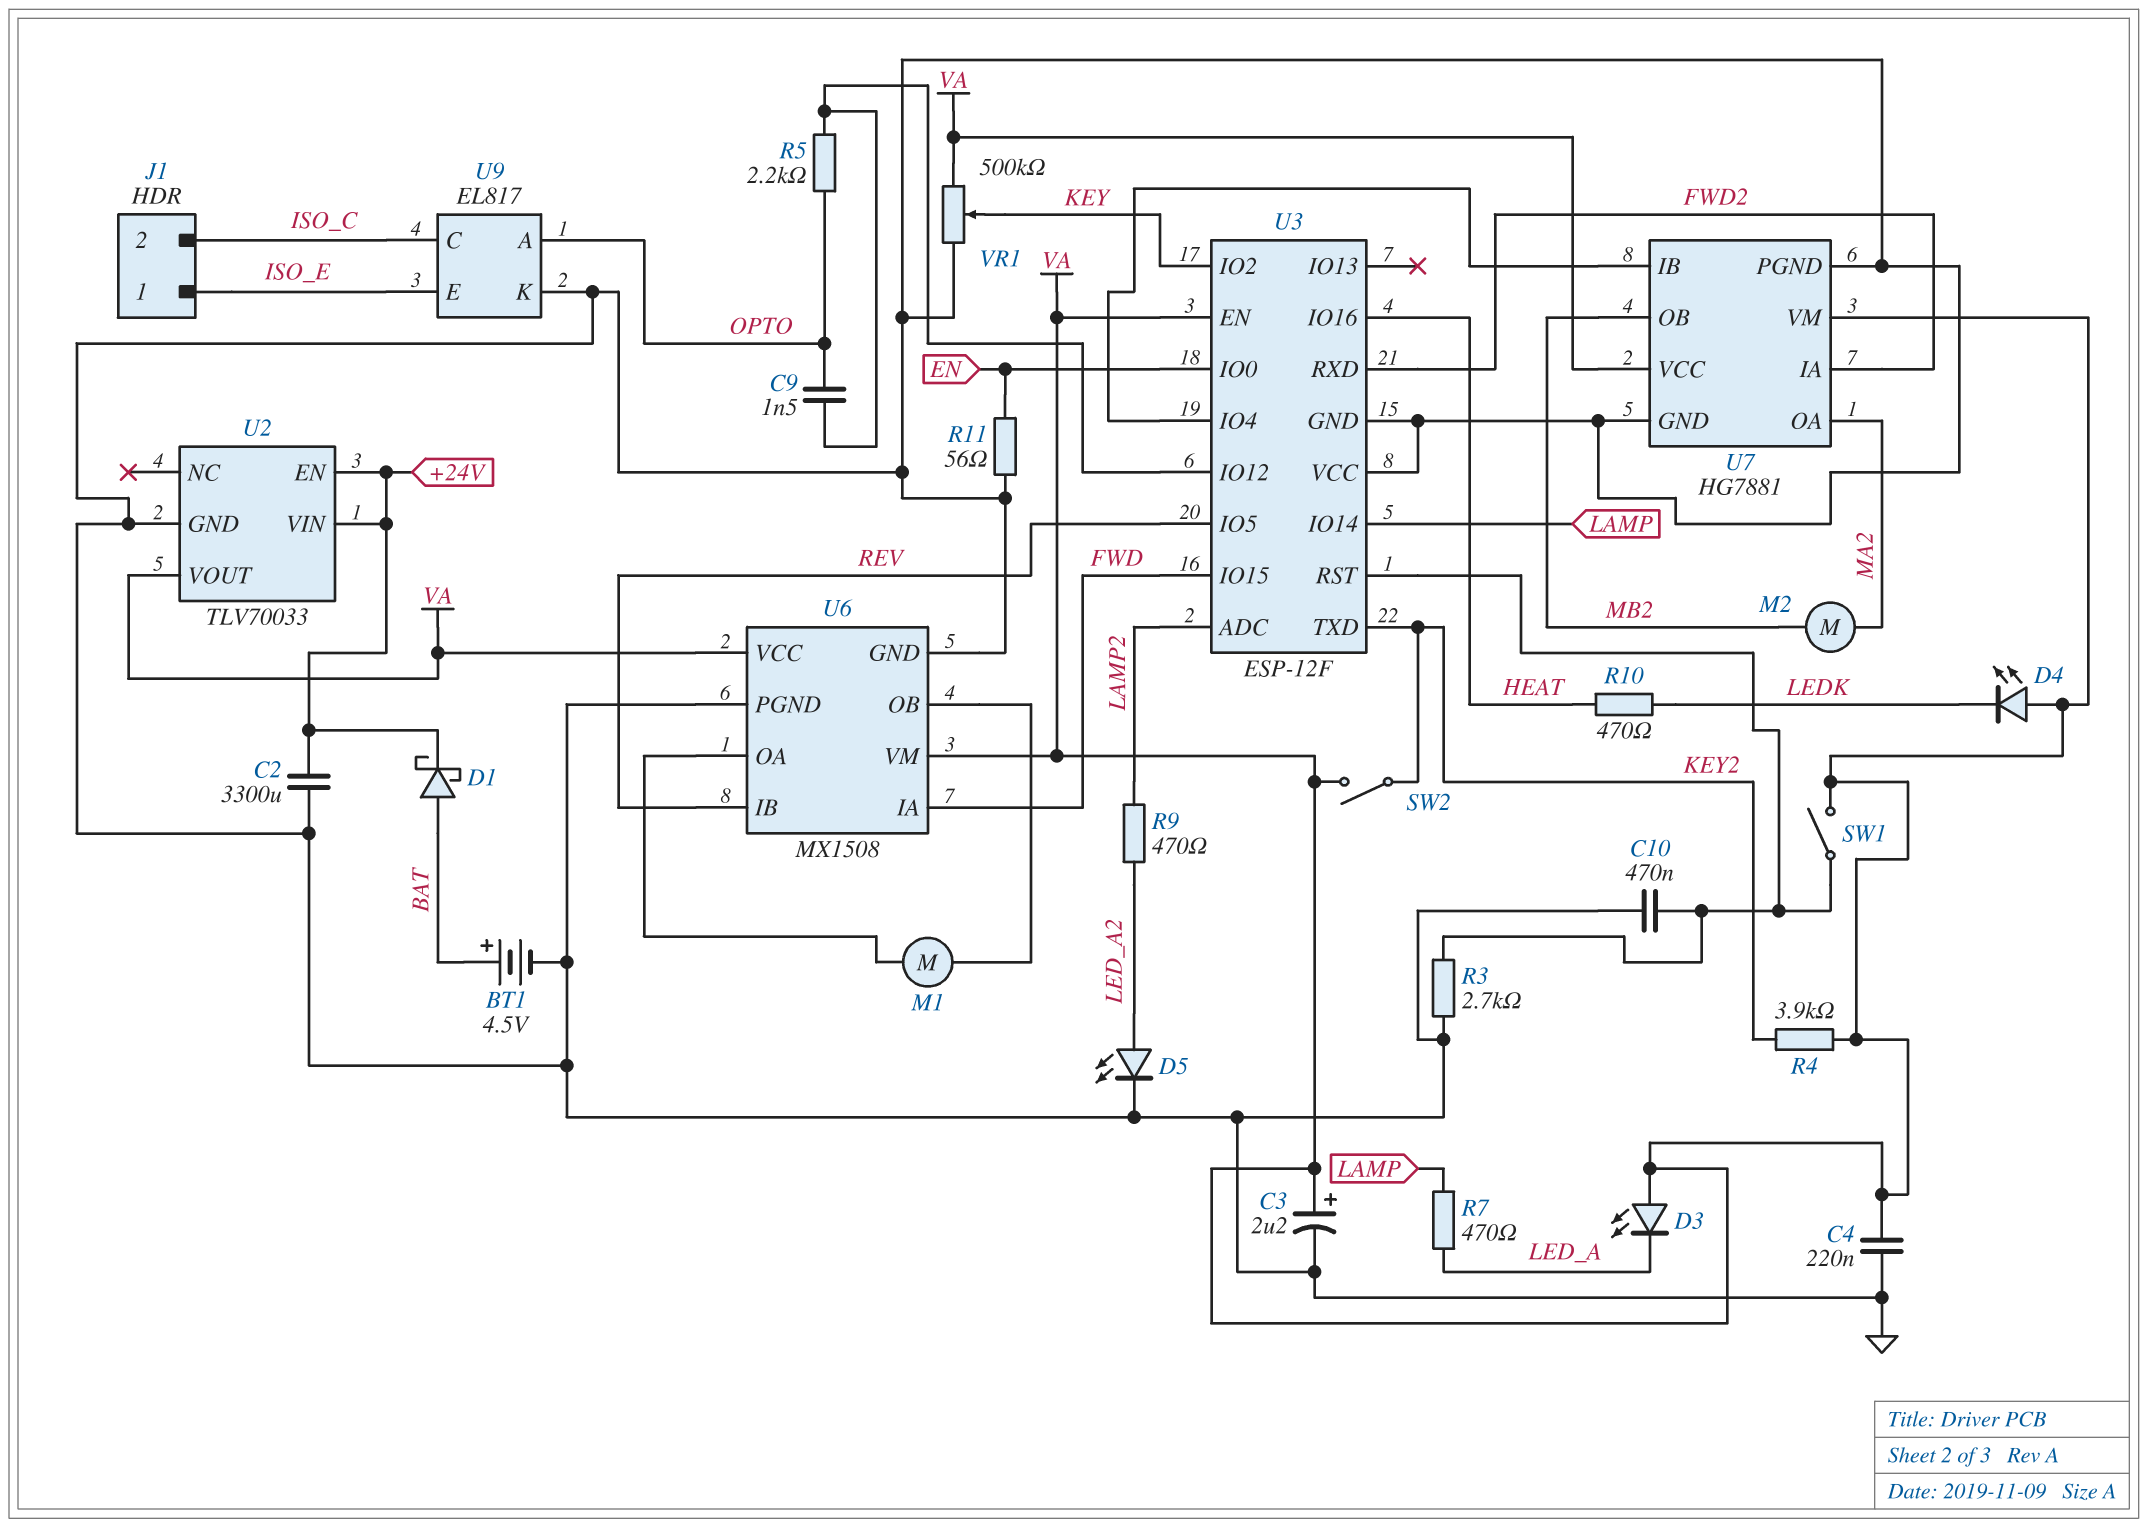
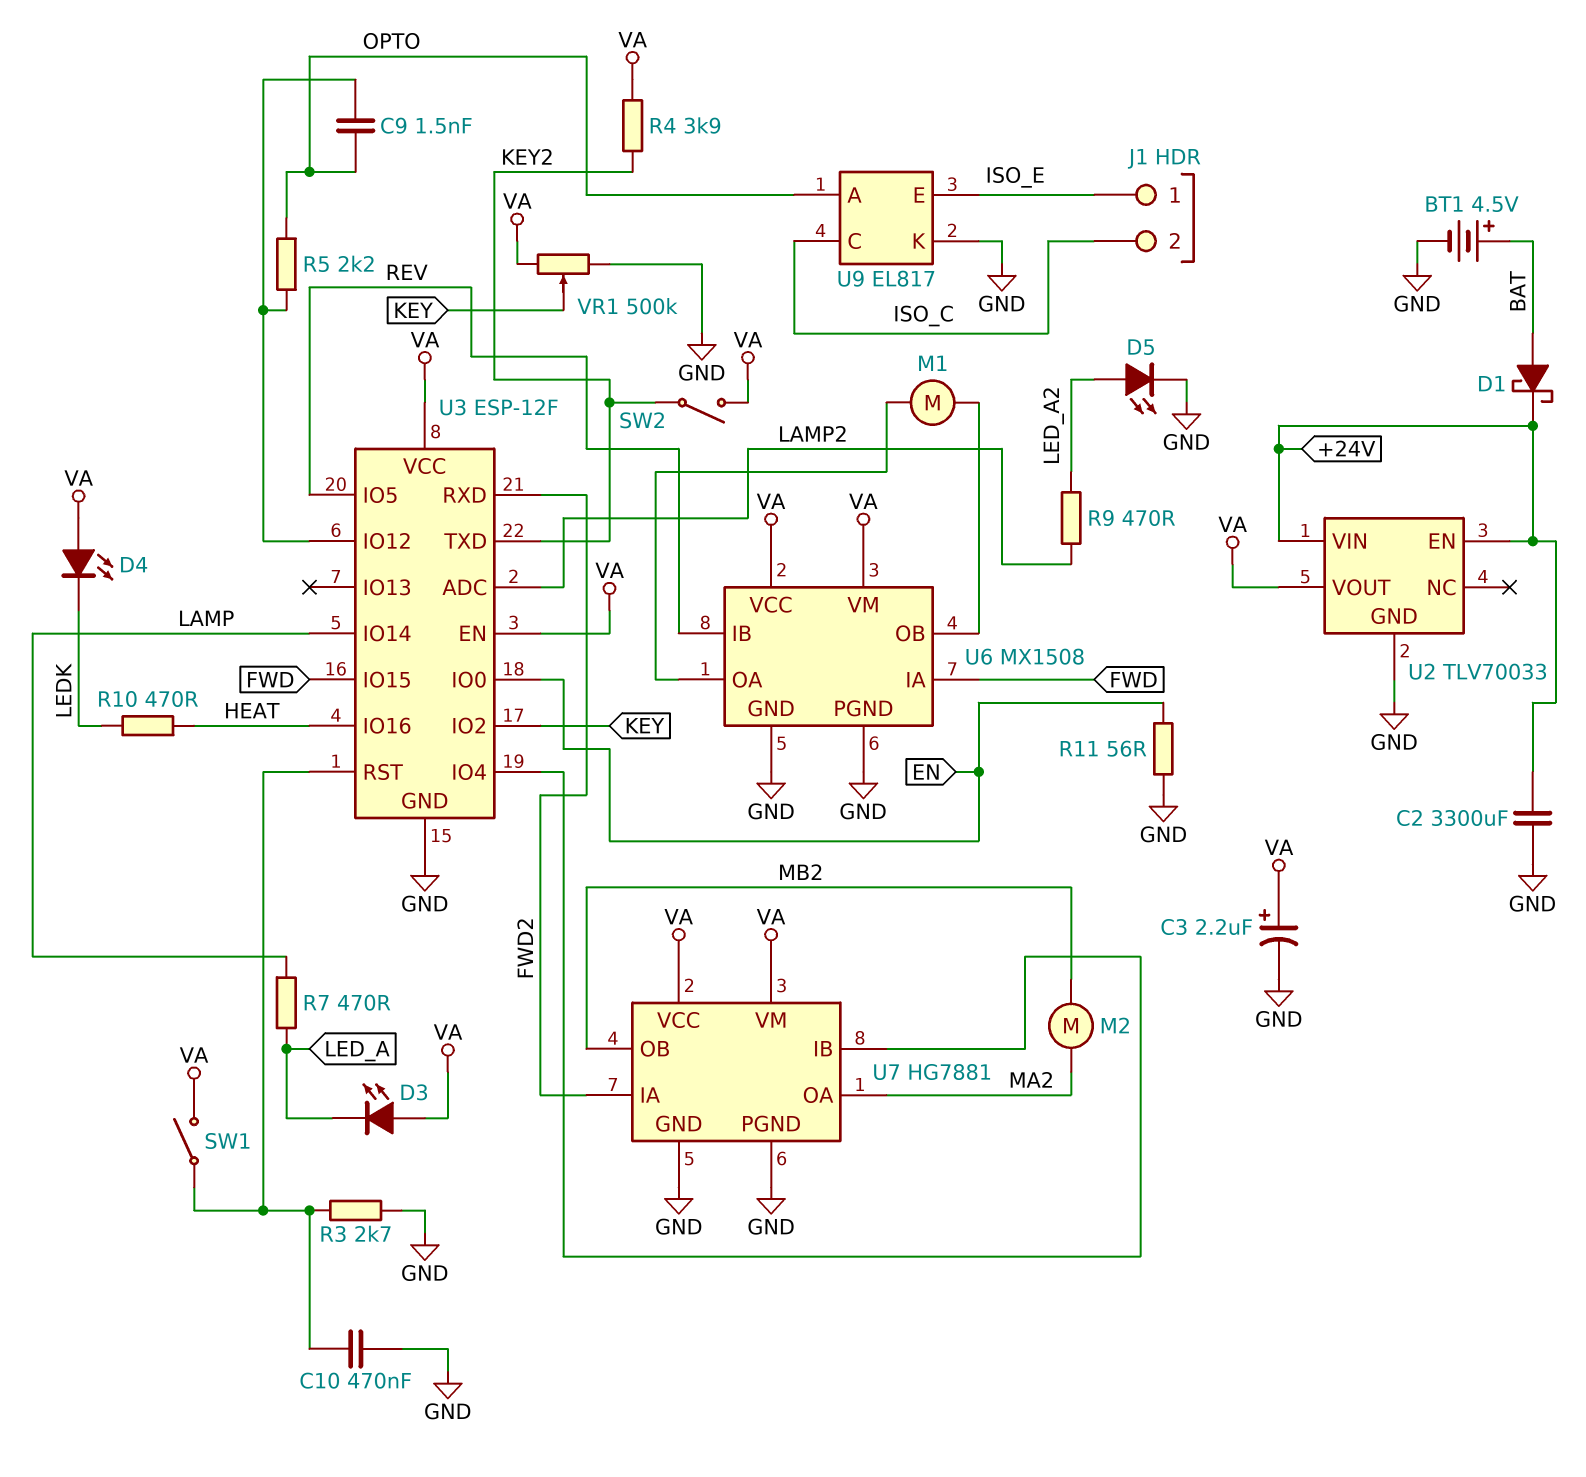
C4: 220nF (GND, VA) -> none
U3 pin VCC: GND -> VA

